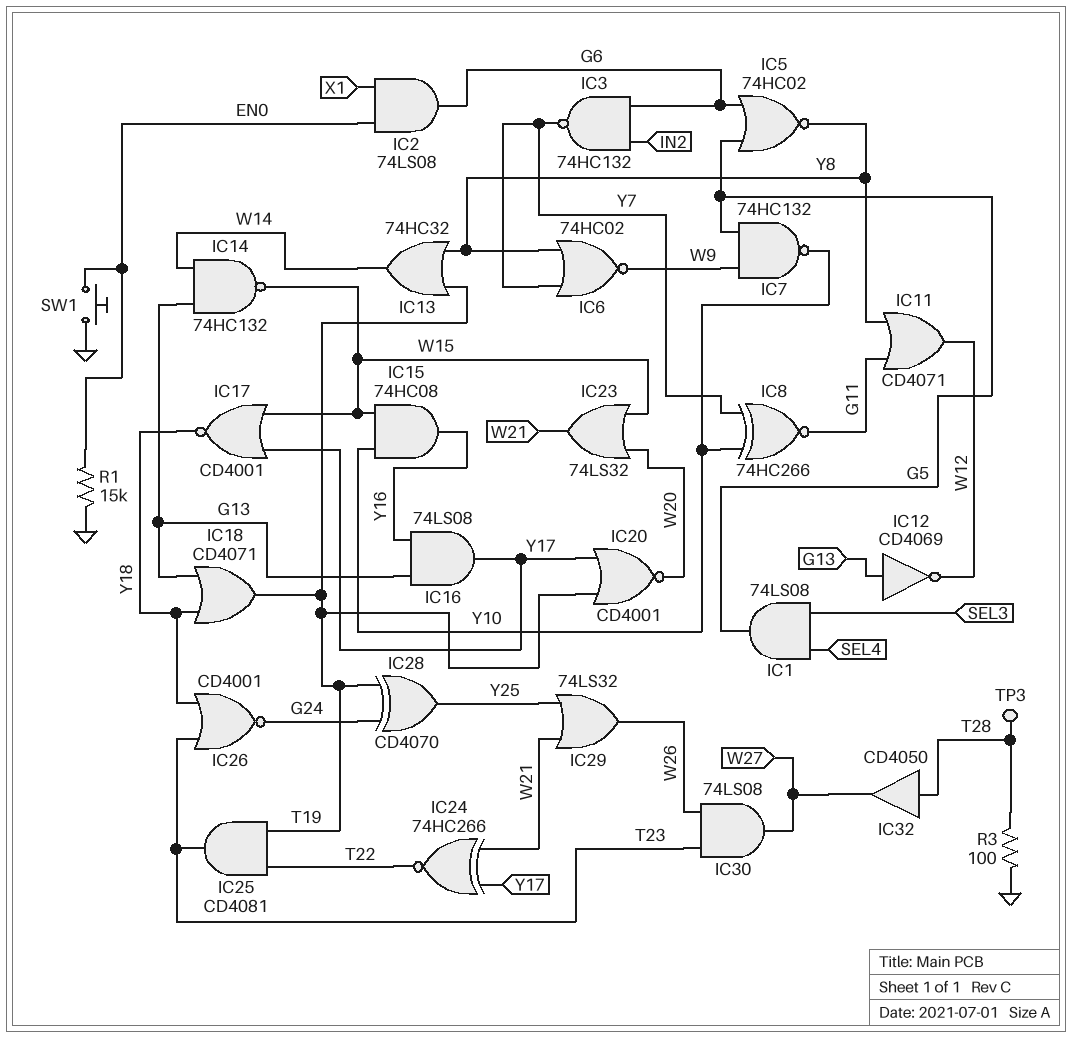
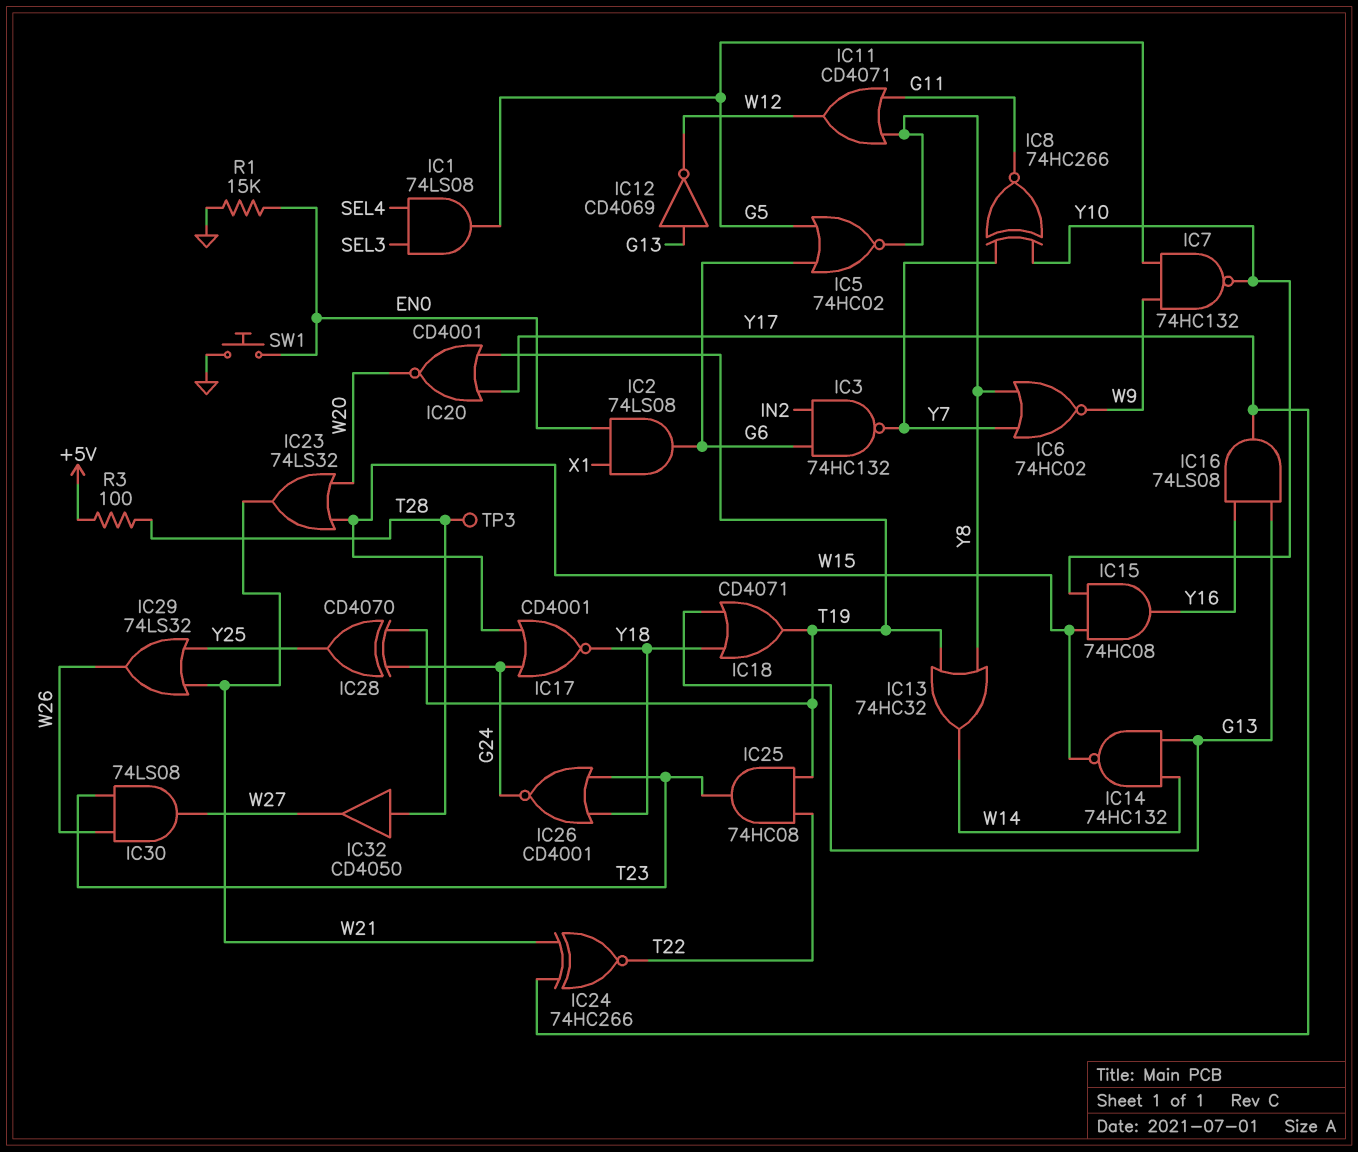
IC17: NOR CD4001 (in W15, in Y17, out Y18) -> NOR CD4001 (in G24, in W15, out Y18)
IC25: AND CD4081 (in T19, in T22, out T23) -> AND 74HC08 (in T19, in T22, out T23)
R3: 100 (GND, T28) -> 100 (+5V, T28)

